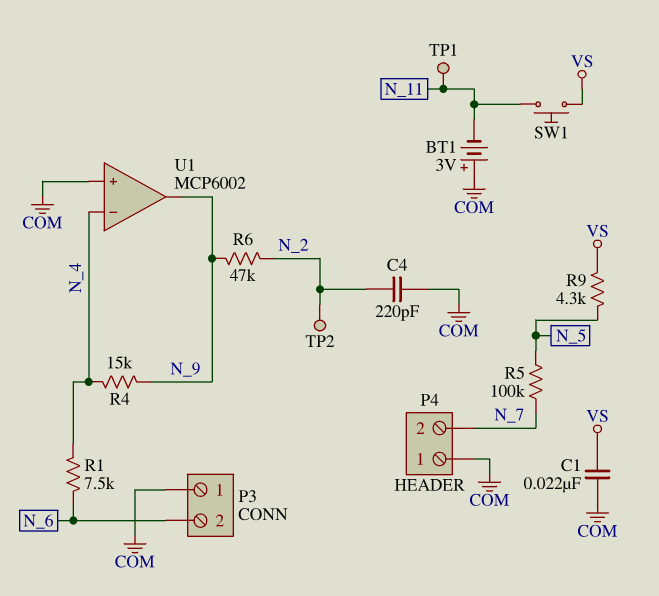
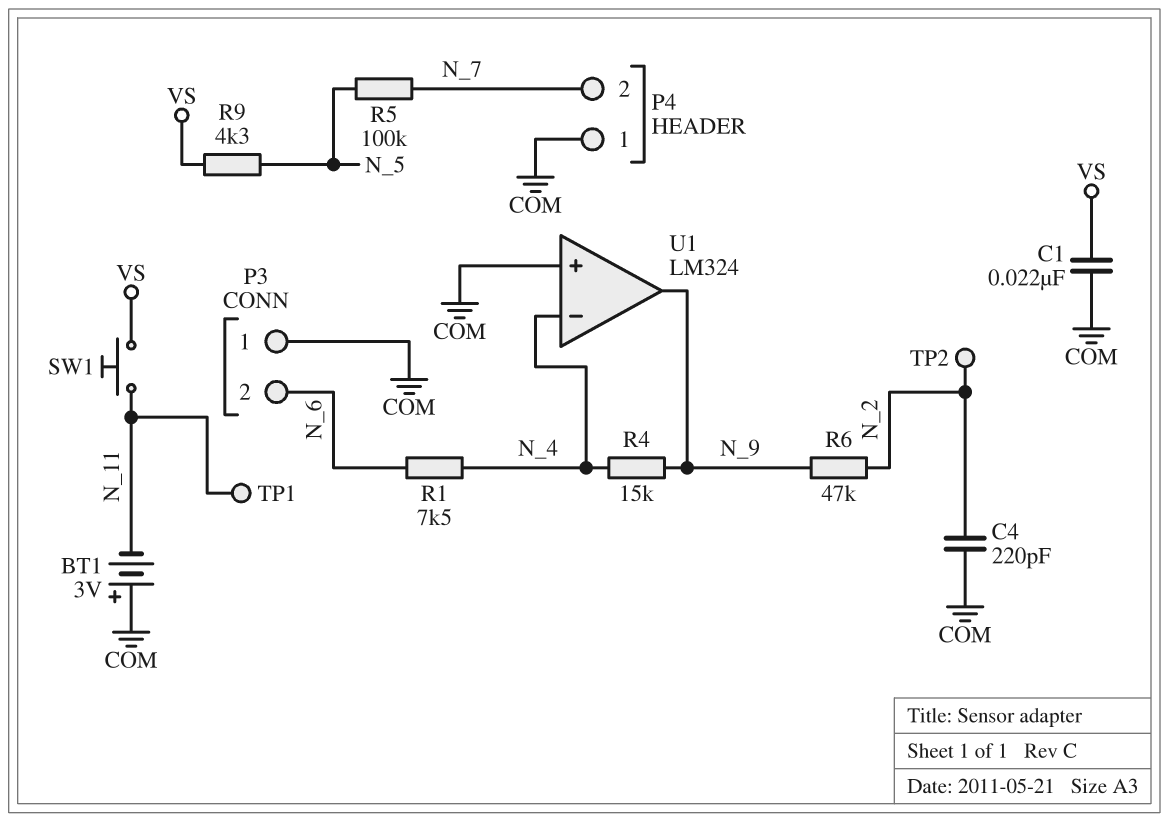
U1: MCP6002 -> LM324

